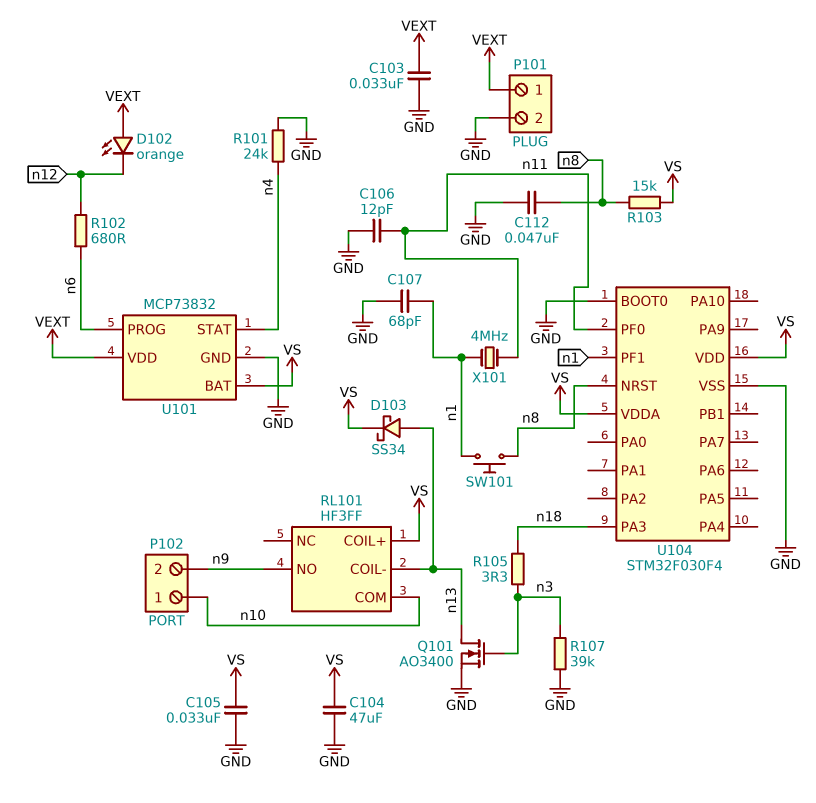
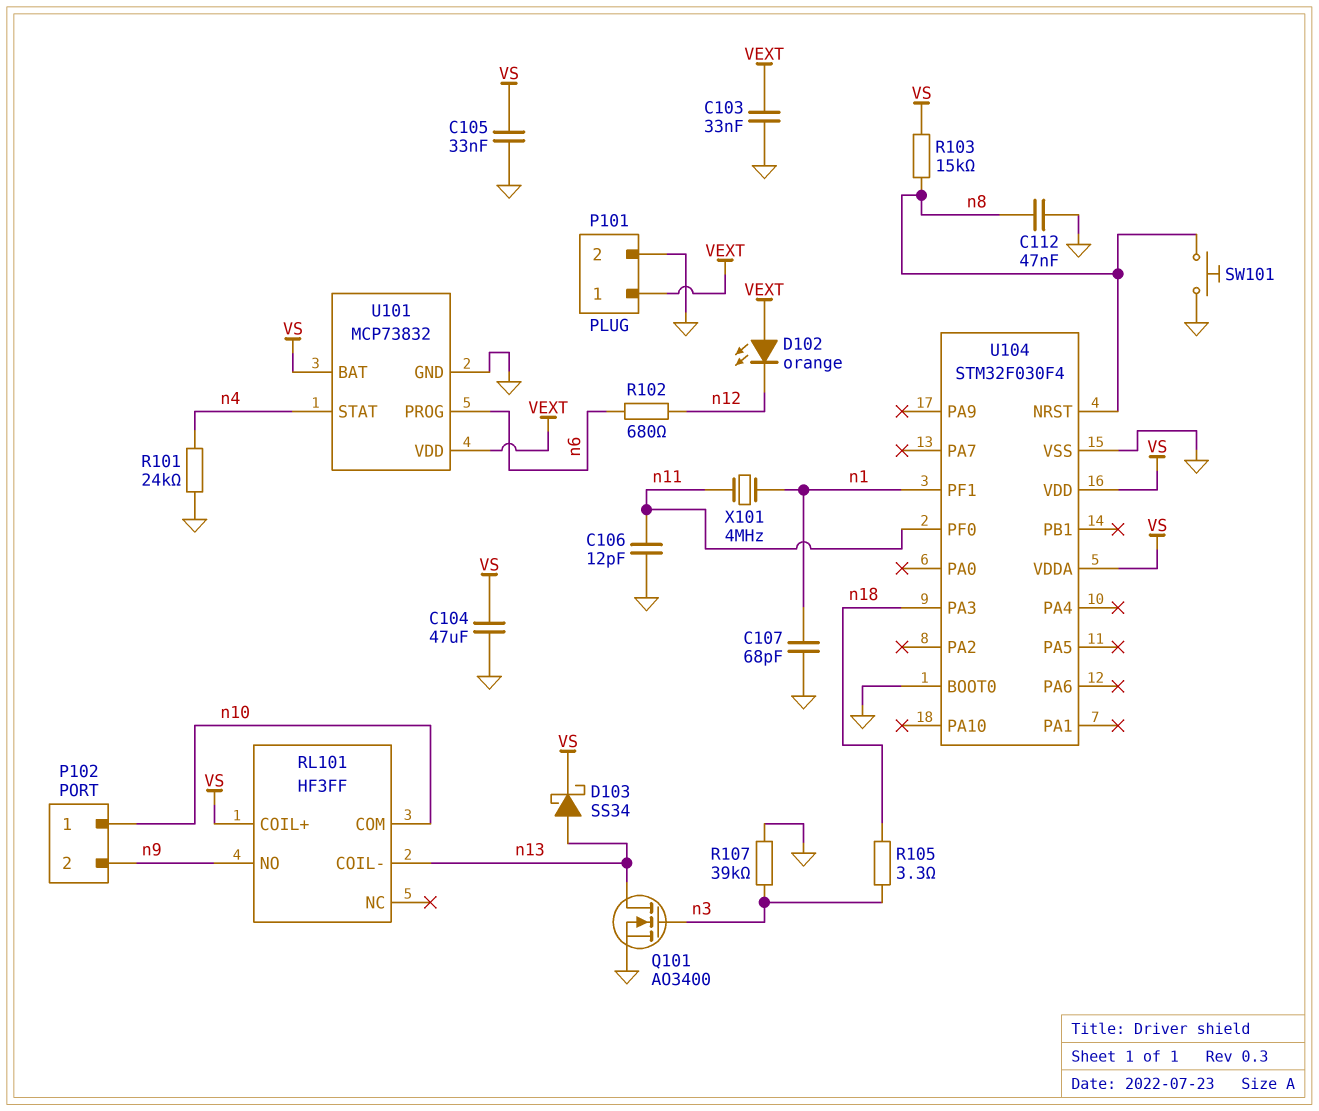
SW101: button (n1, n8) -> button (GND, n8)

